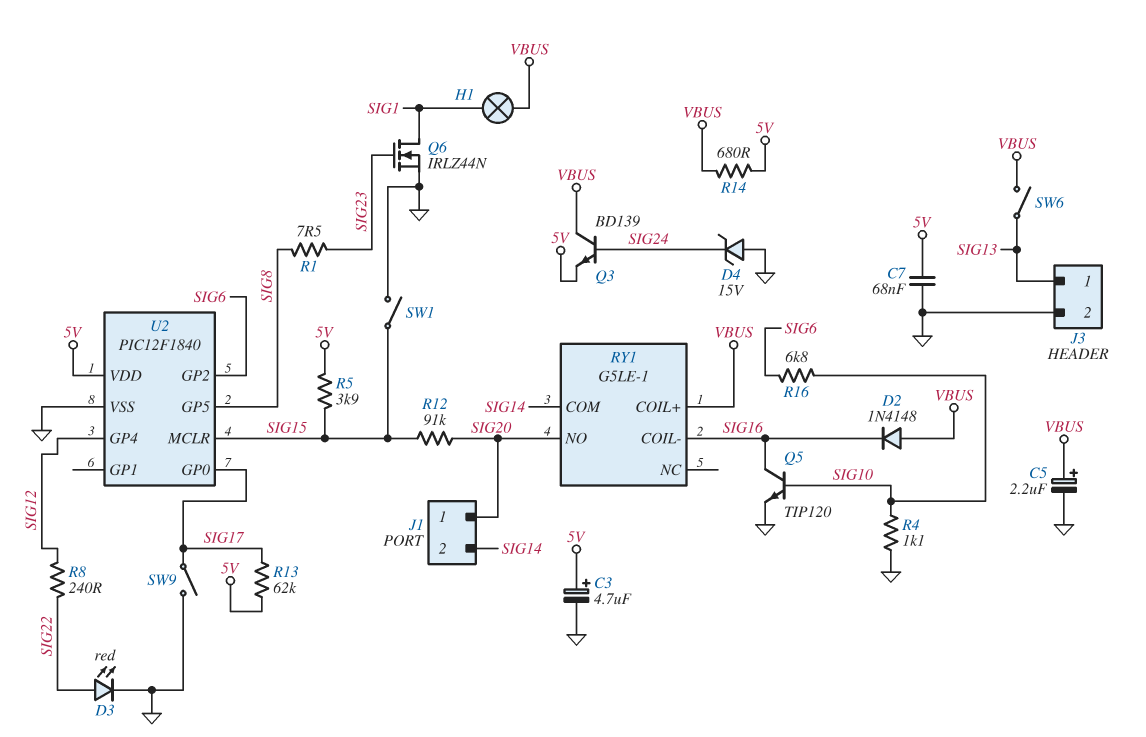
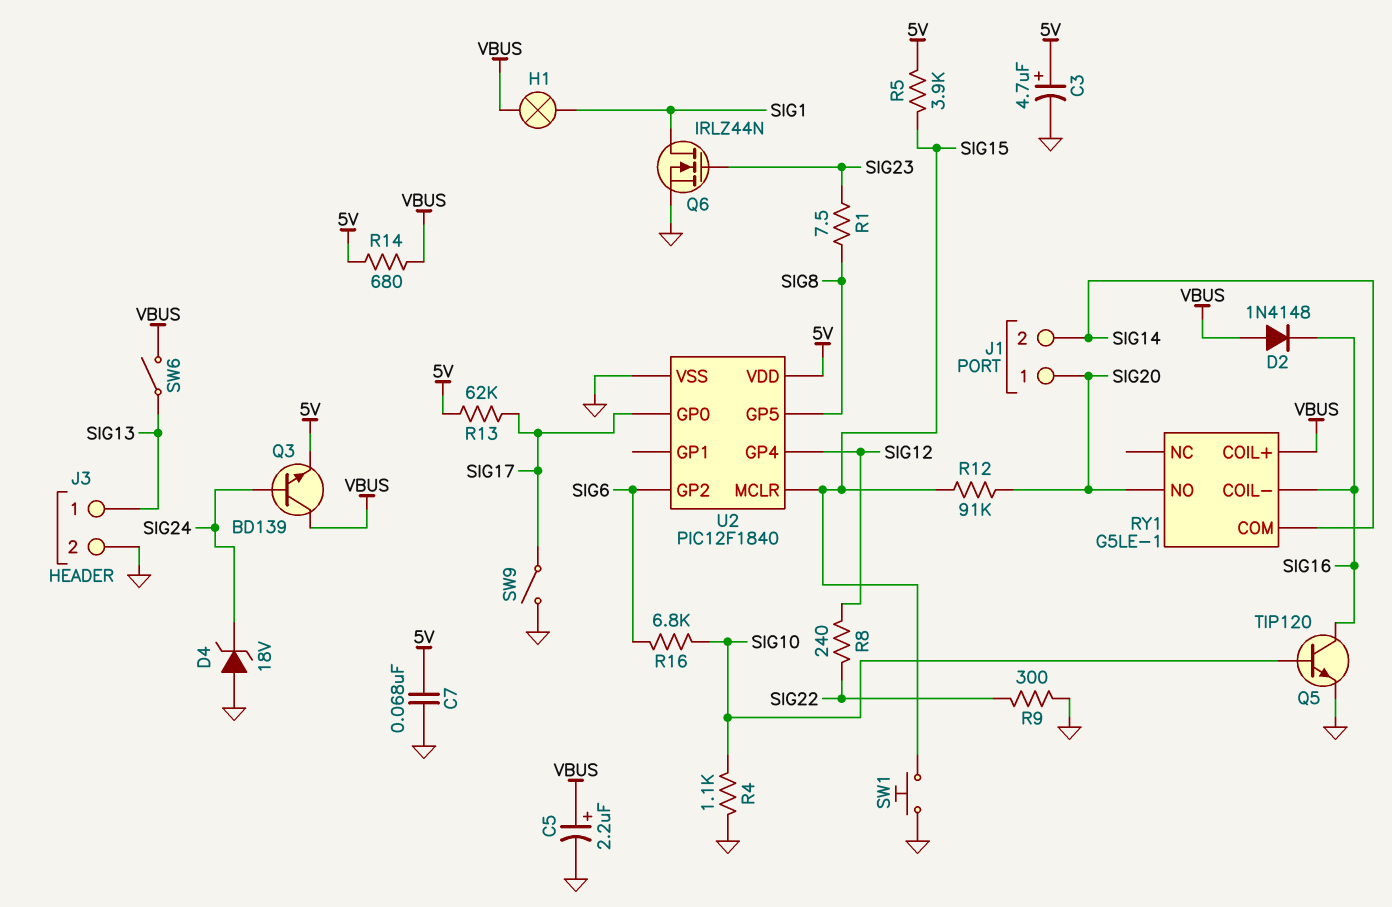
D3: LED red (A SIG22, K GND) -> none
D4: zener 15V (A GND, K SIG24) -> zener 18V (A GND, K SIG24)
R9: none -> 300 (GND, SIG22)
SW1: switch (GND, SIG15) -> button (GND, SIG15)

